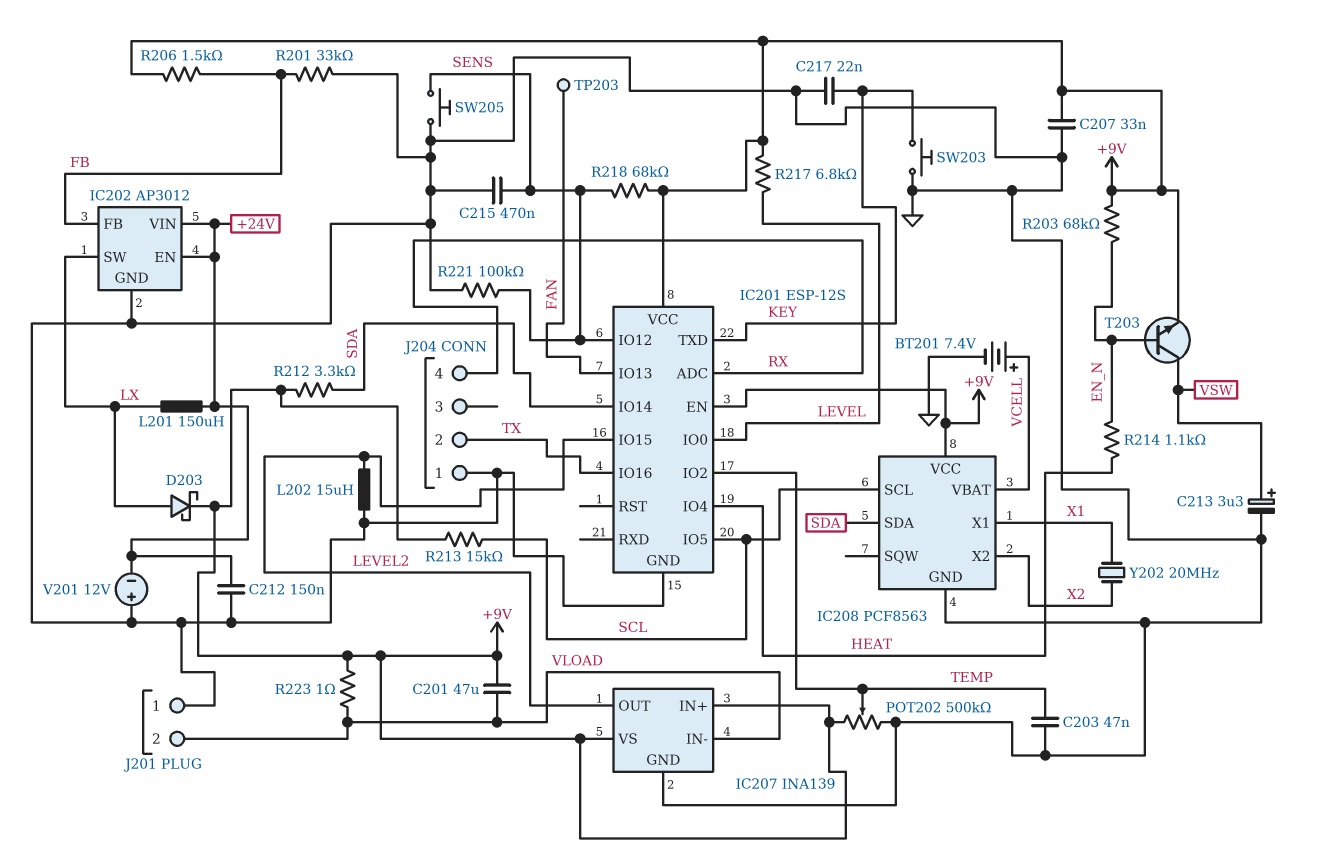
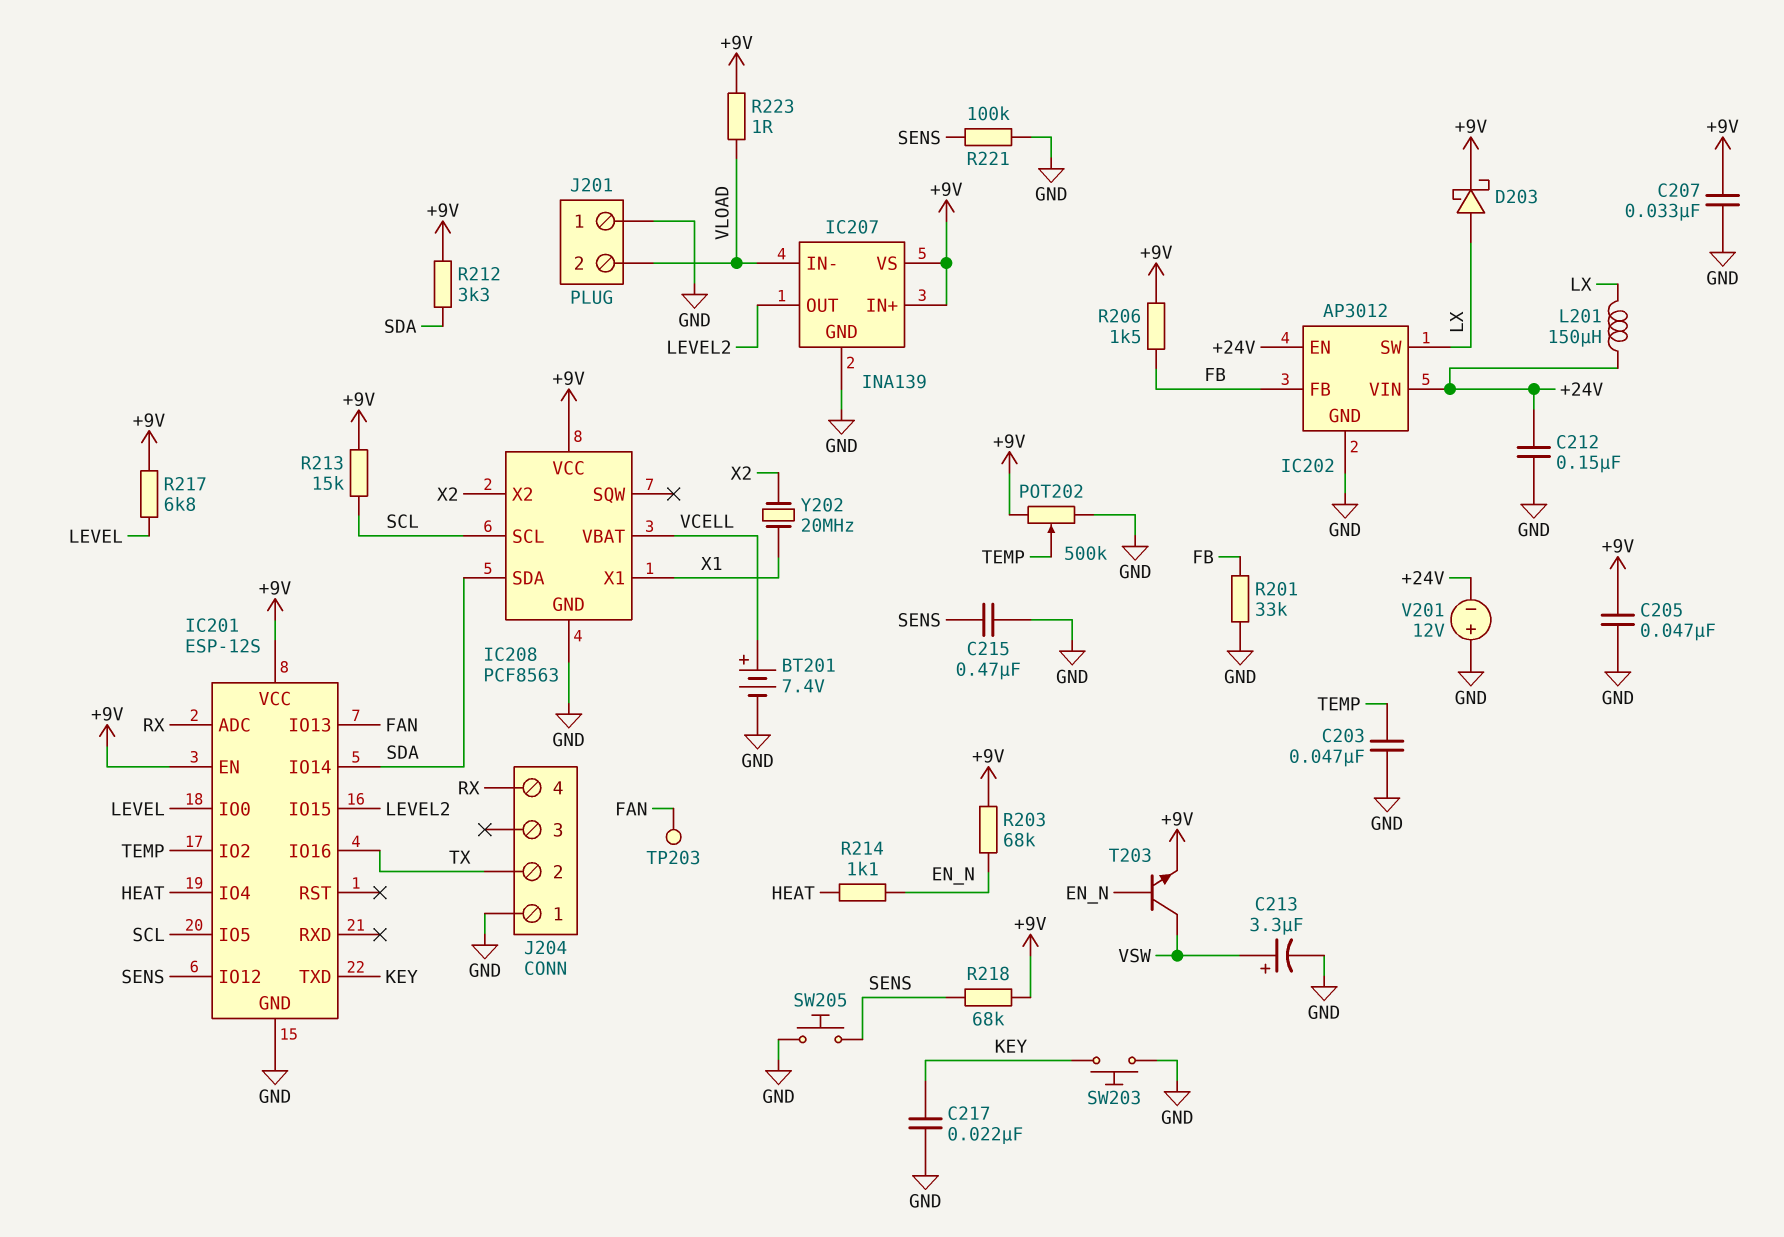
C201: 47uF (+9V, VLOAD) -> none
C205: none -> 47nF (+9V, GND)
L202: 15uH (GND, LEVEL2) -> none

